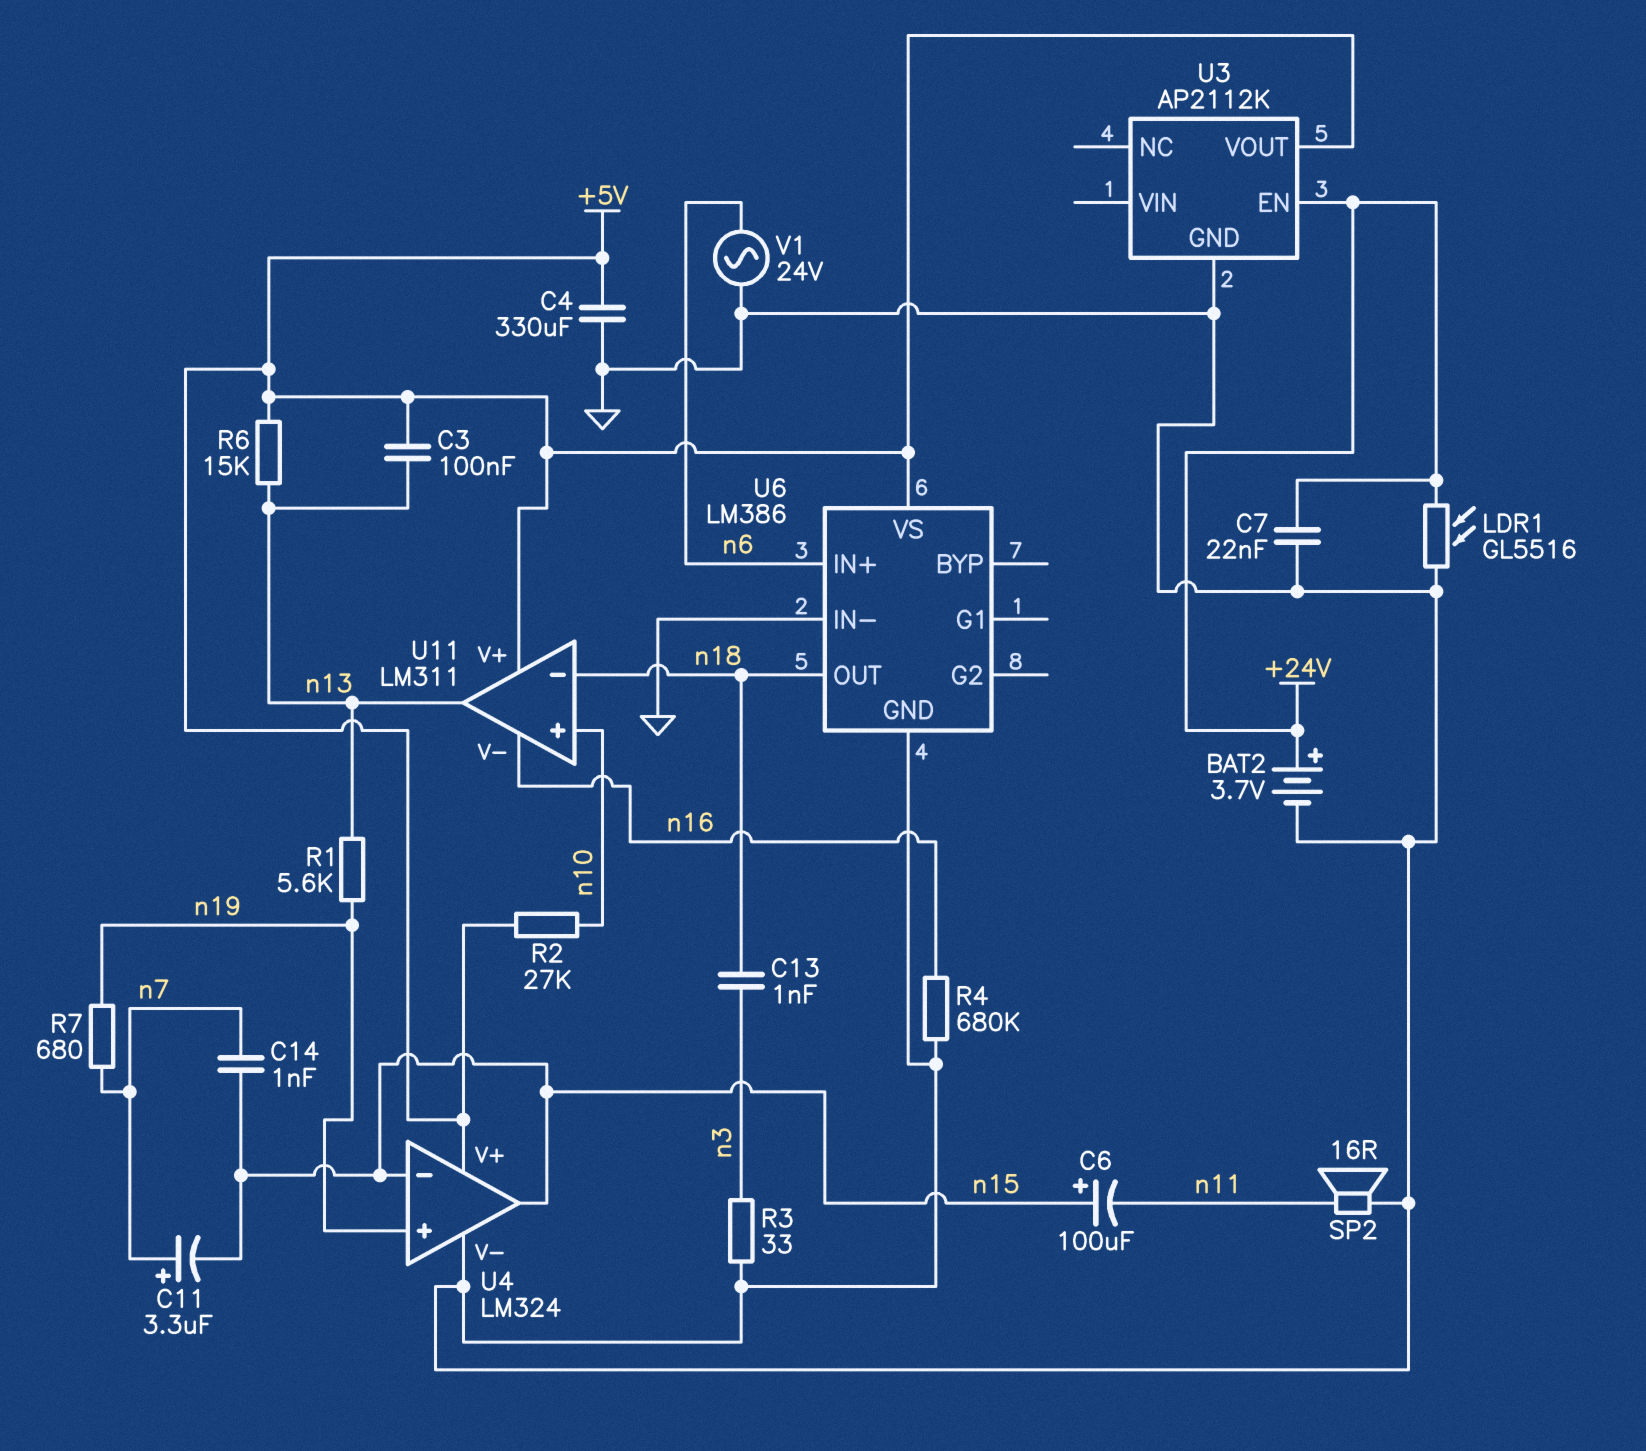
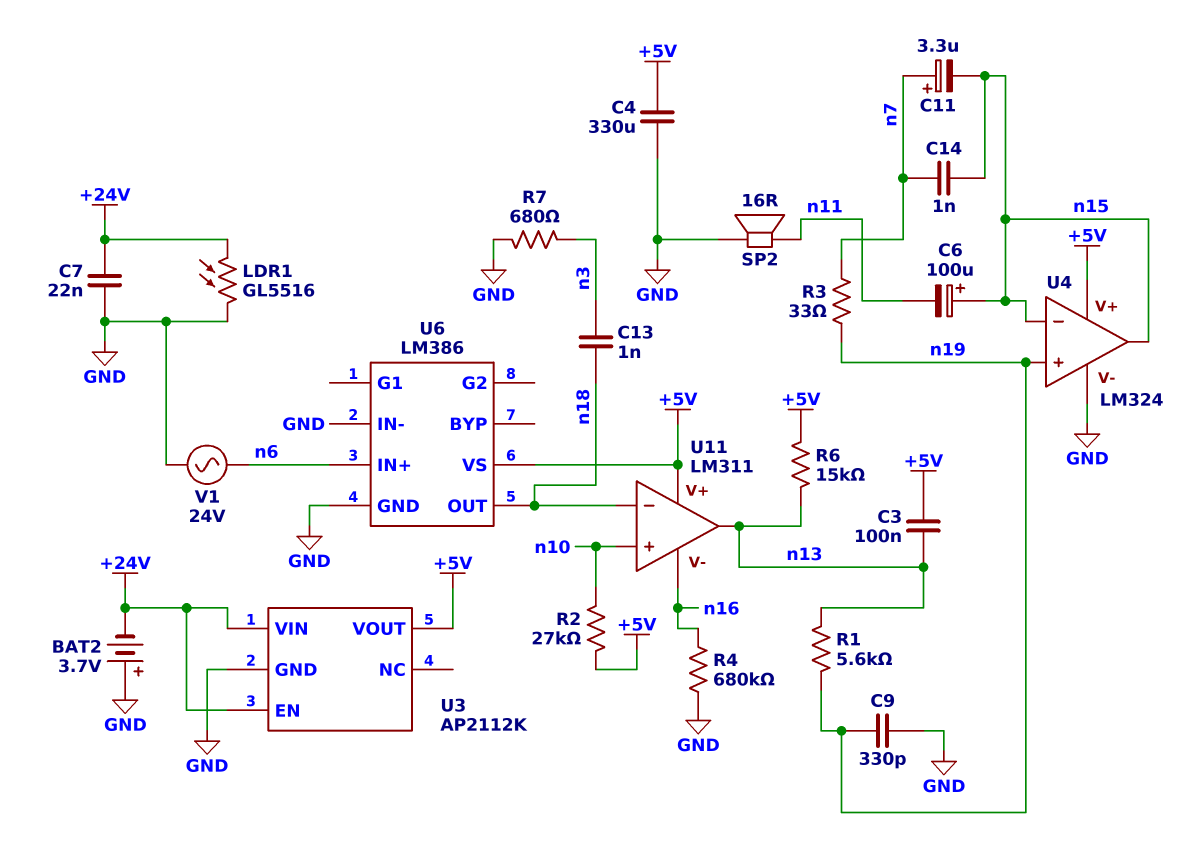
BAT2: 3.7V (plus +24V, minus GND) -> 3.7V (plus GND, minus +24V)
C9: none -> 330pF (GND, n19)
R3: 33 (GND, n3) -> 33 (n7, n19)
R7: 680 (n7, n19) -> 680 (GND, n3)
U3 pin VIN: none -> +24V

